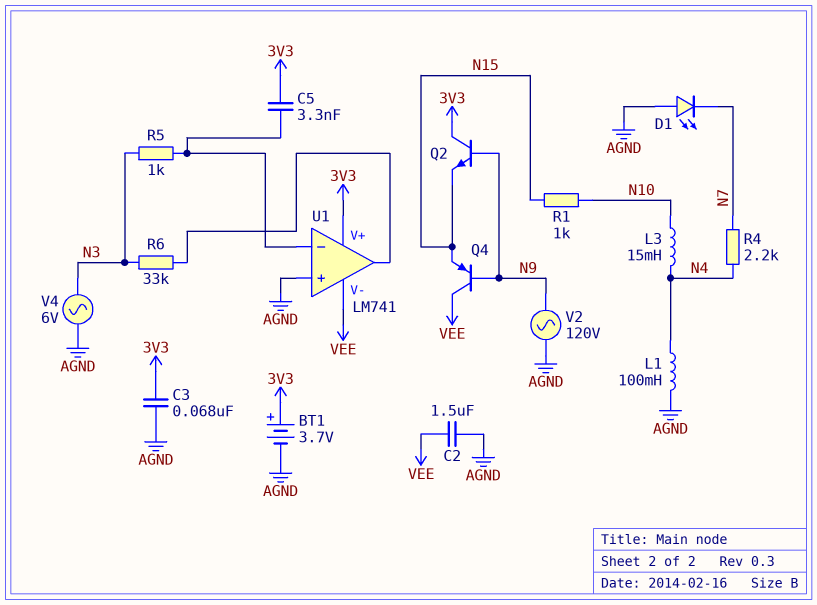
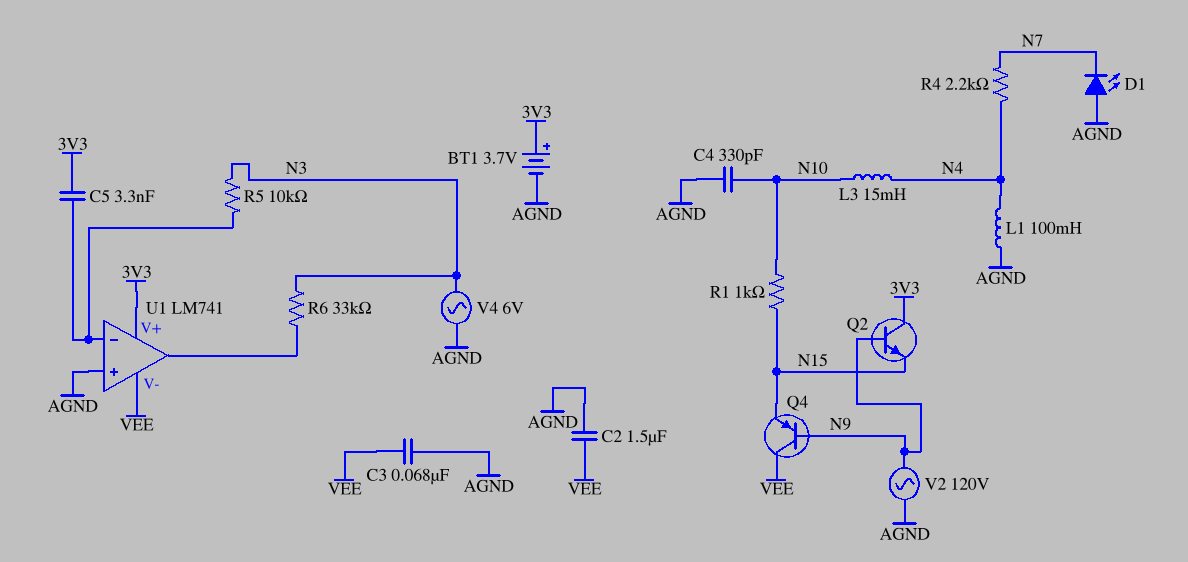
C3: 68nF (3V3, AGND) -> 68nF (AGND, VEE)
C4: none -> 330pF (AGND, N10)
R5: 1k (N3, U1/in-) -> 10k (N3, U1/in-)

